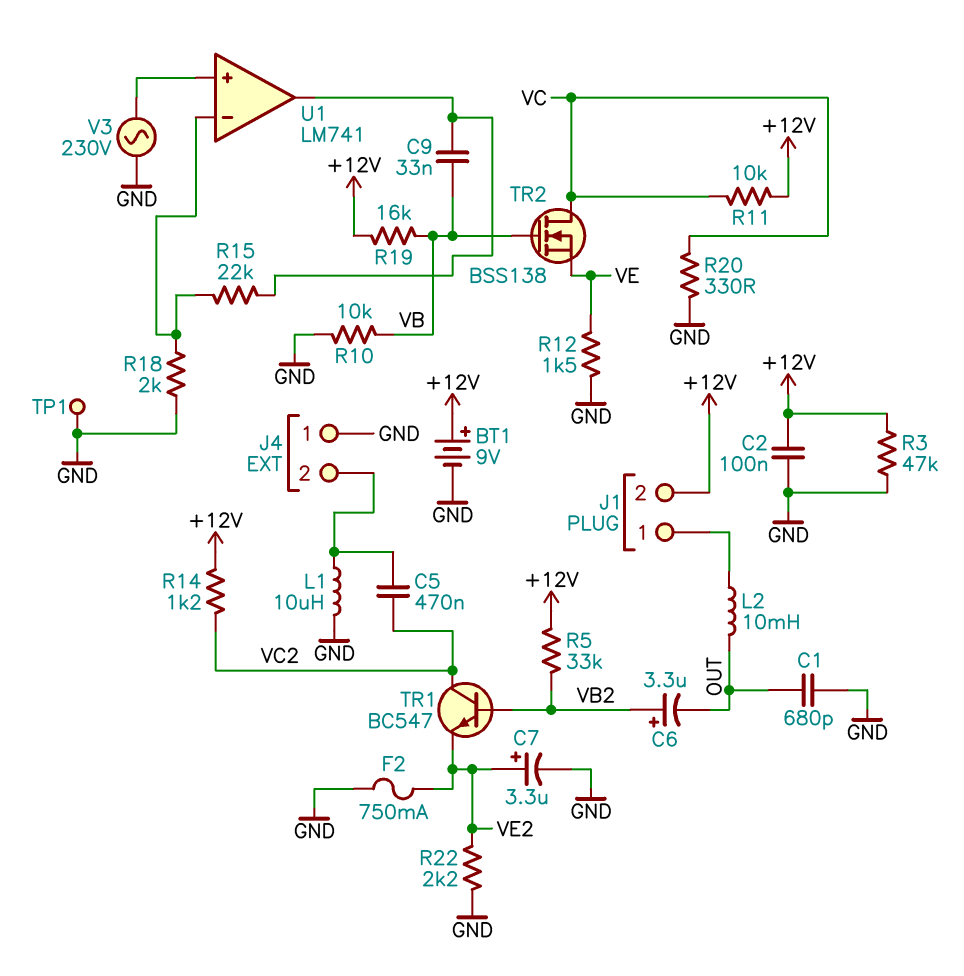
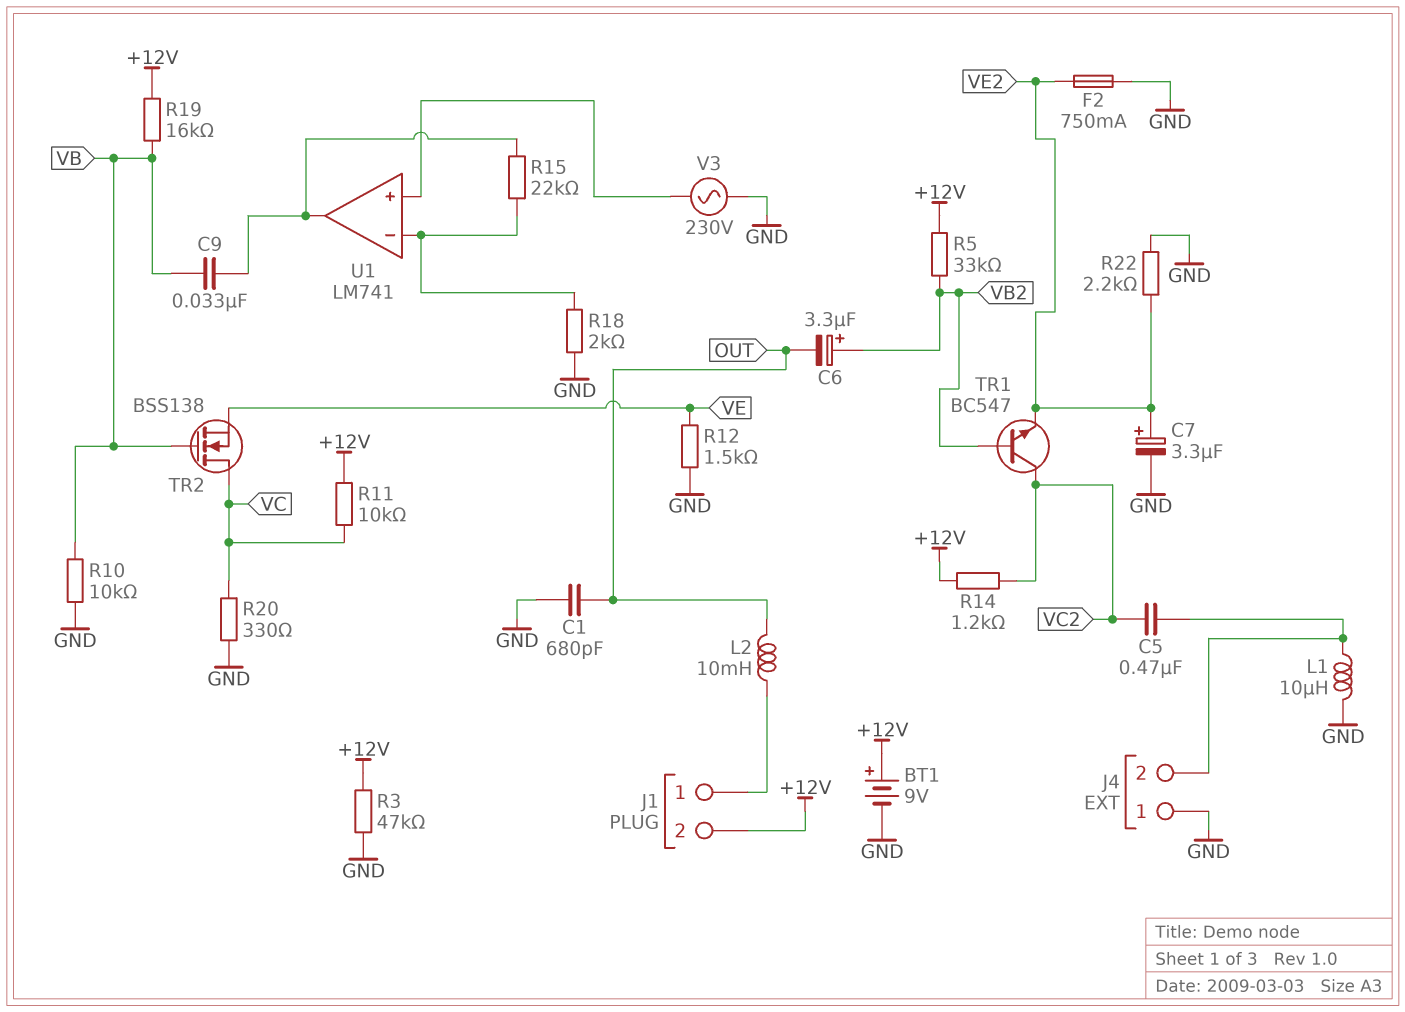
C2: 100nF (+12V, GND) -> none
TP1: test point (GND) -> none

